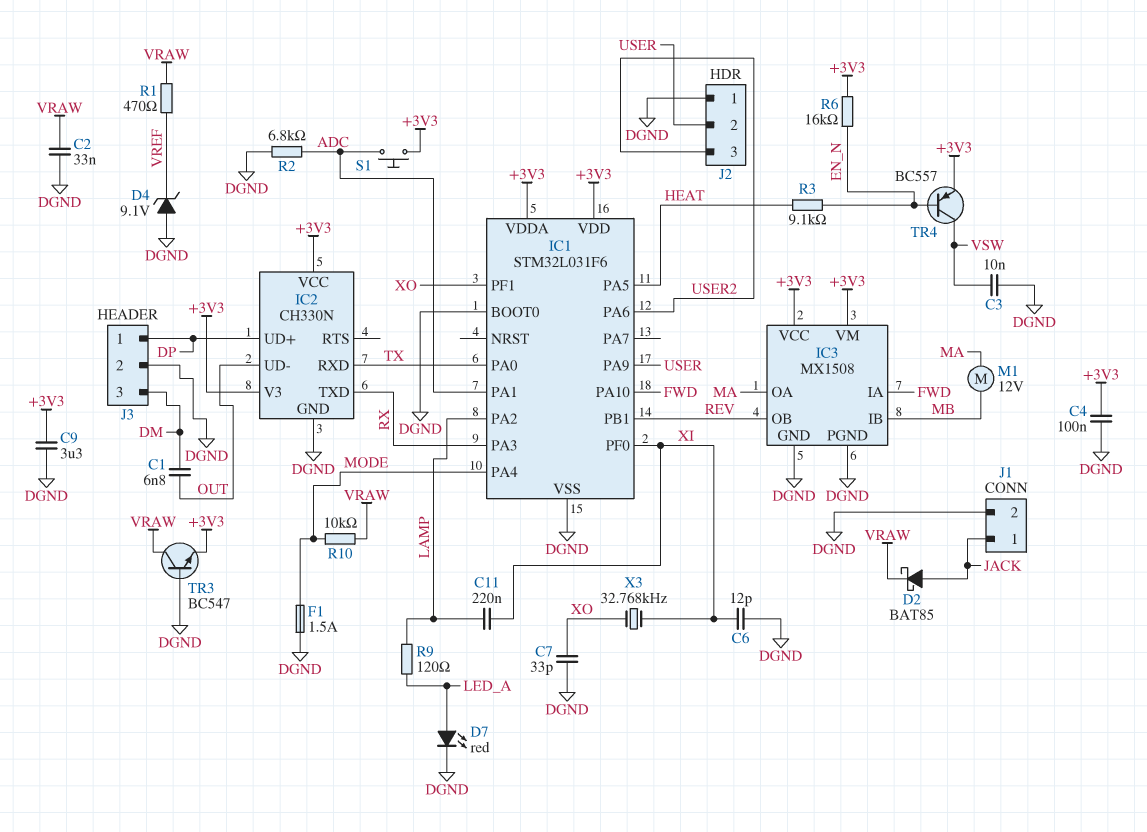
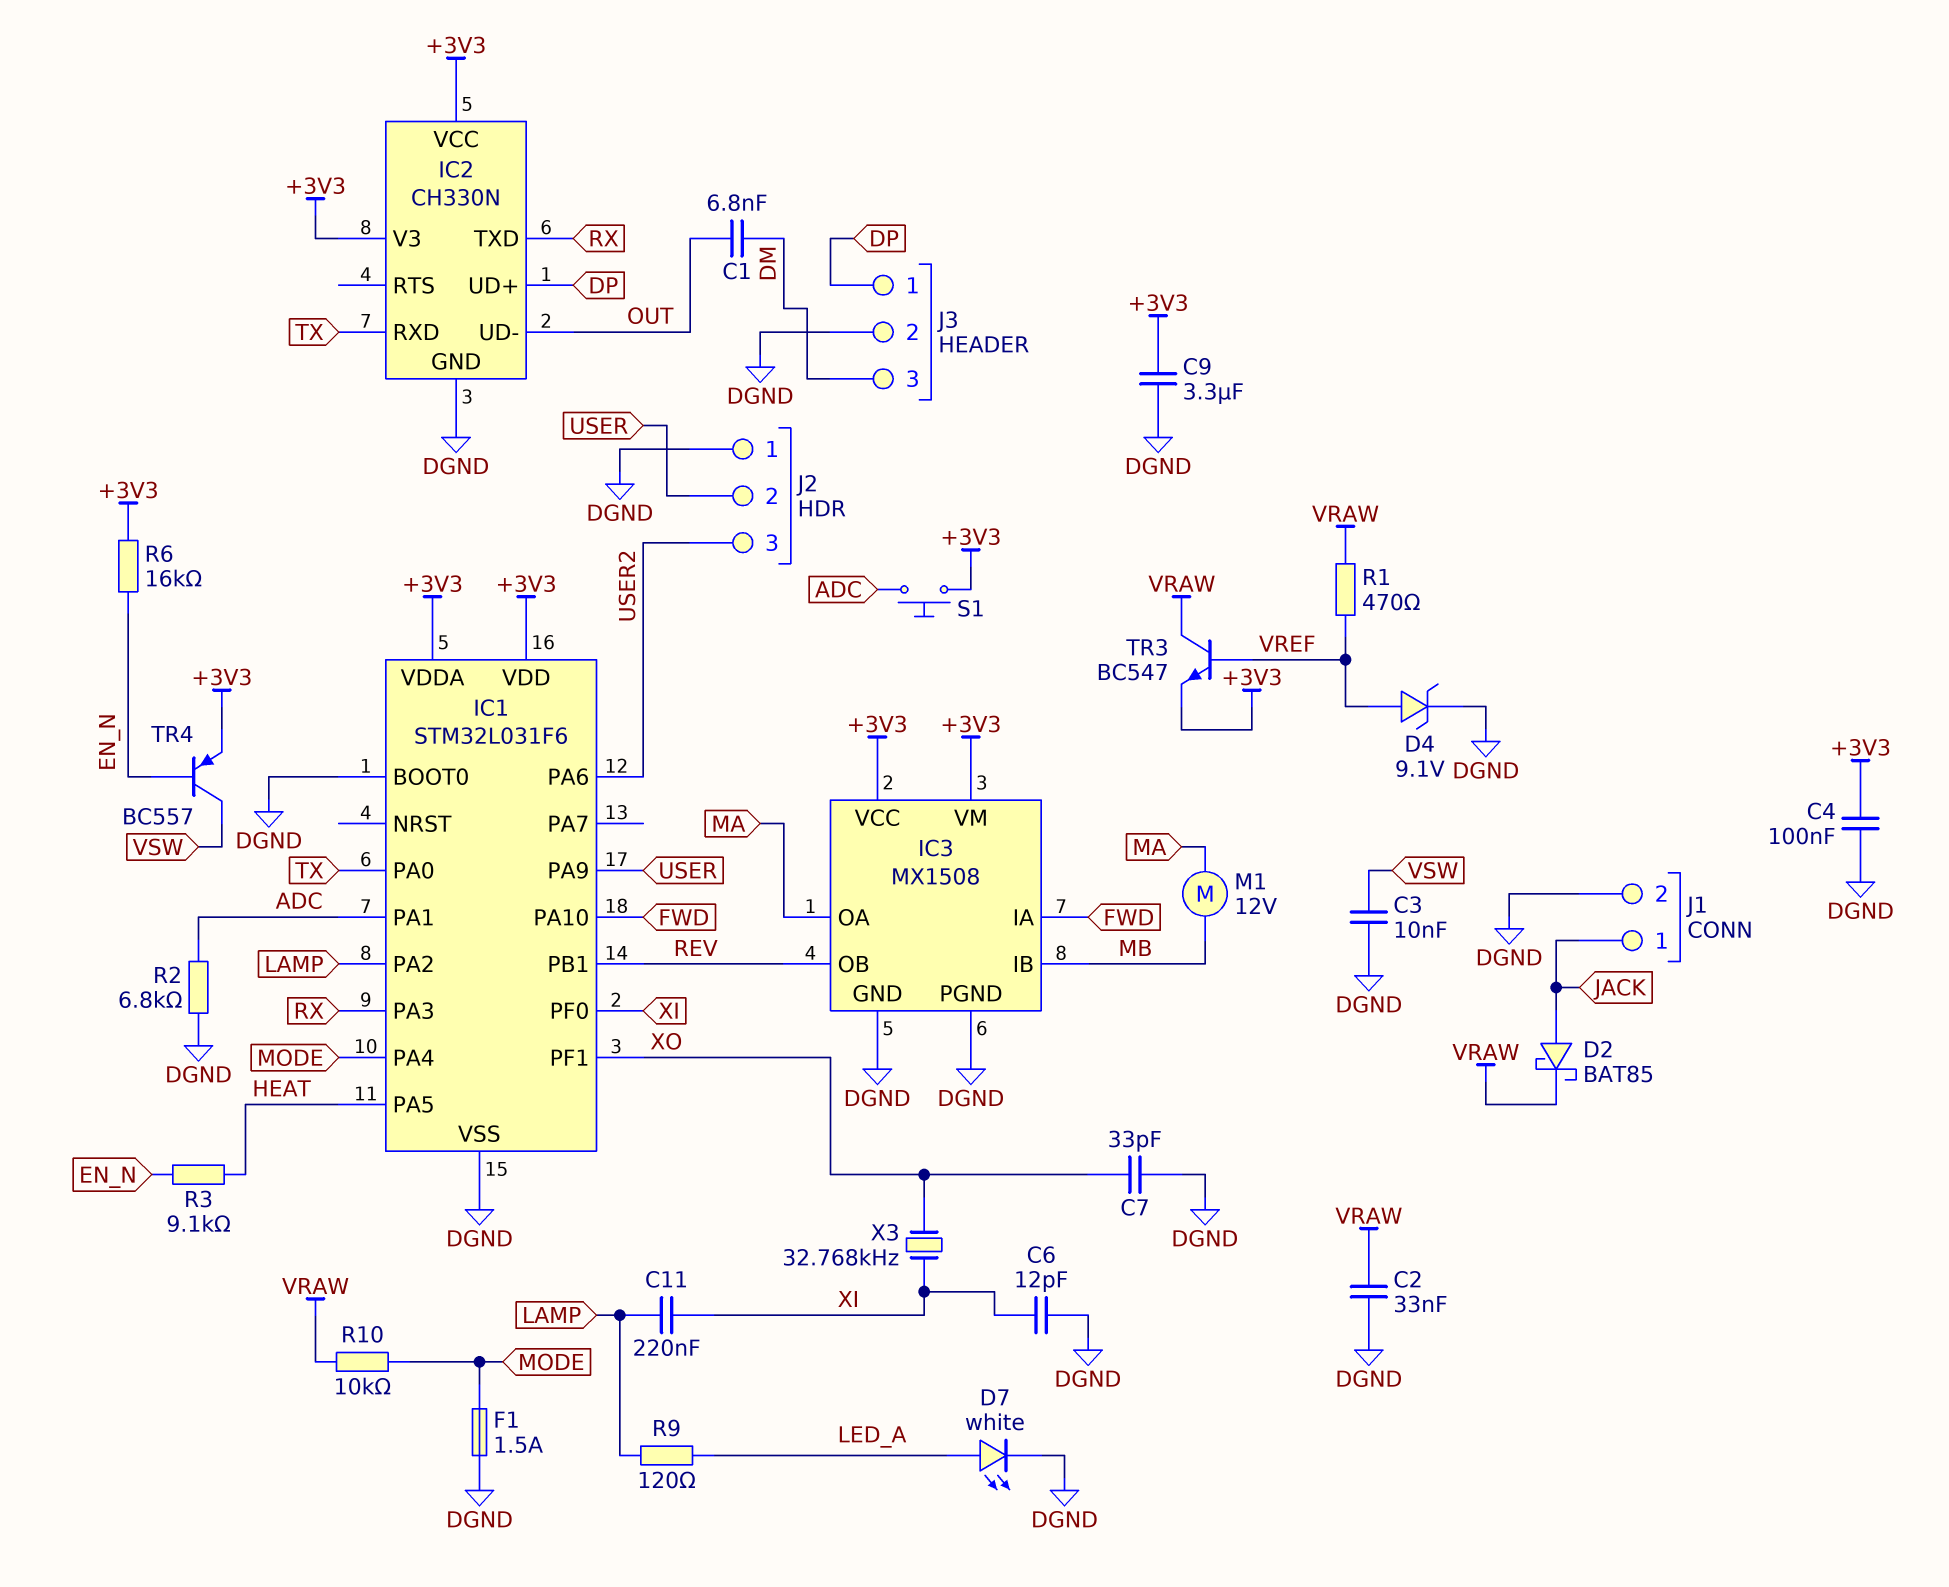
D4: zener 9.1V (A DGND, K VREF) -> zener 9.1V (A VREF, K DGND)
D7: LED red (A LED_A, K DGND) -> LED white (A LED_A, K DGND)
TR3: NPN BC547 (B DGND, C VRAW, E +3V3) -> NPN BC547 (B VREF, C VRAW, E +3V3)

